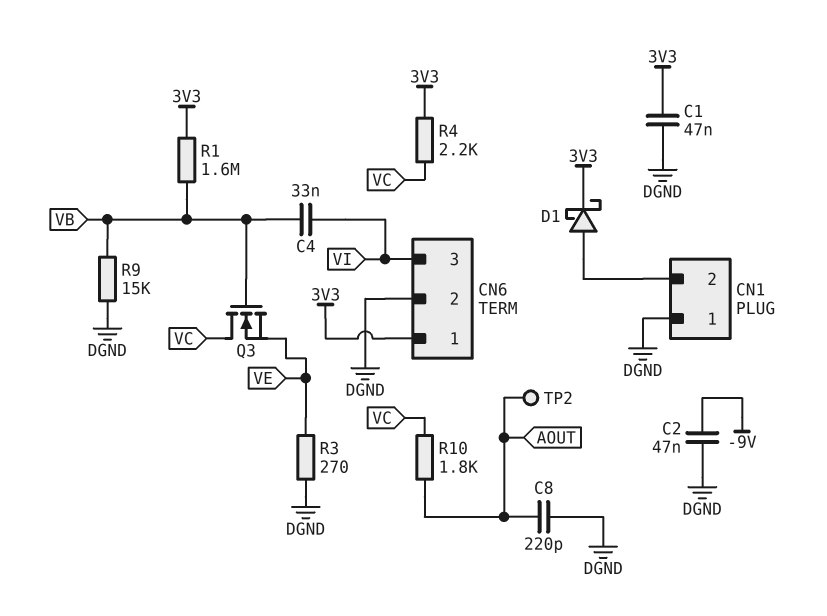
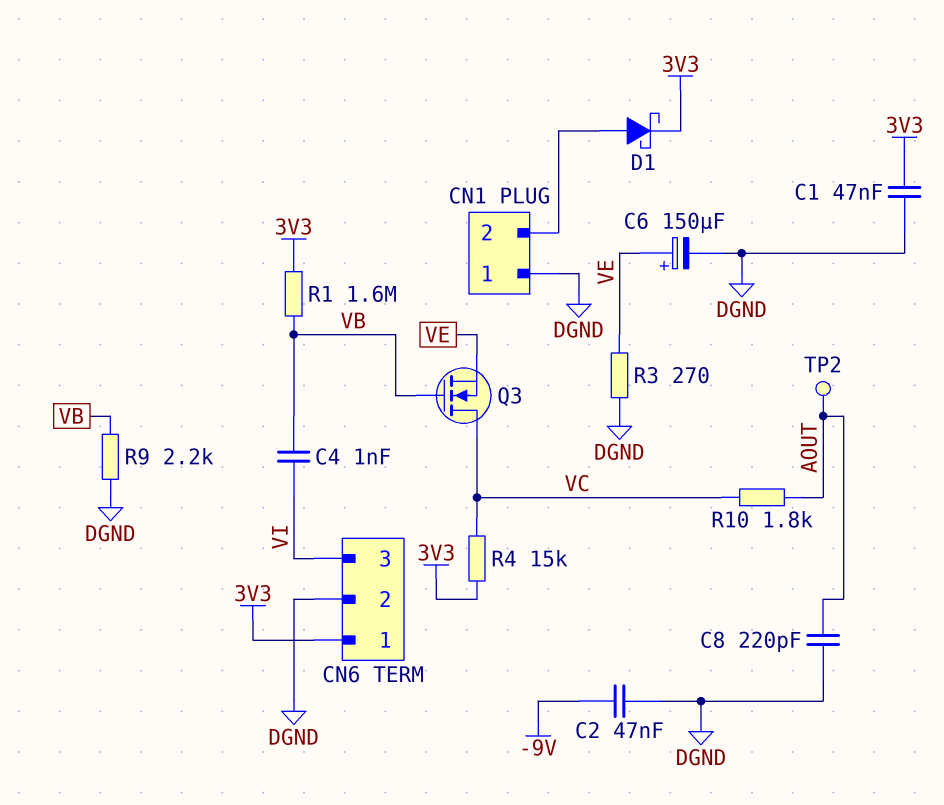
C4: 33nF (VB, VI) -> 1nF (VB, VI)
C6: none -> 150uF (plus VE, minus DGND)
R4: 2.2k (3V3, VC) -> 15k (3V3, VC)
R9: 15k (DGND, VB) -> 2.2k (DGND, VB)

